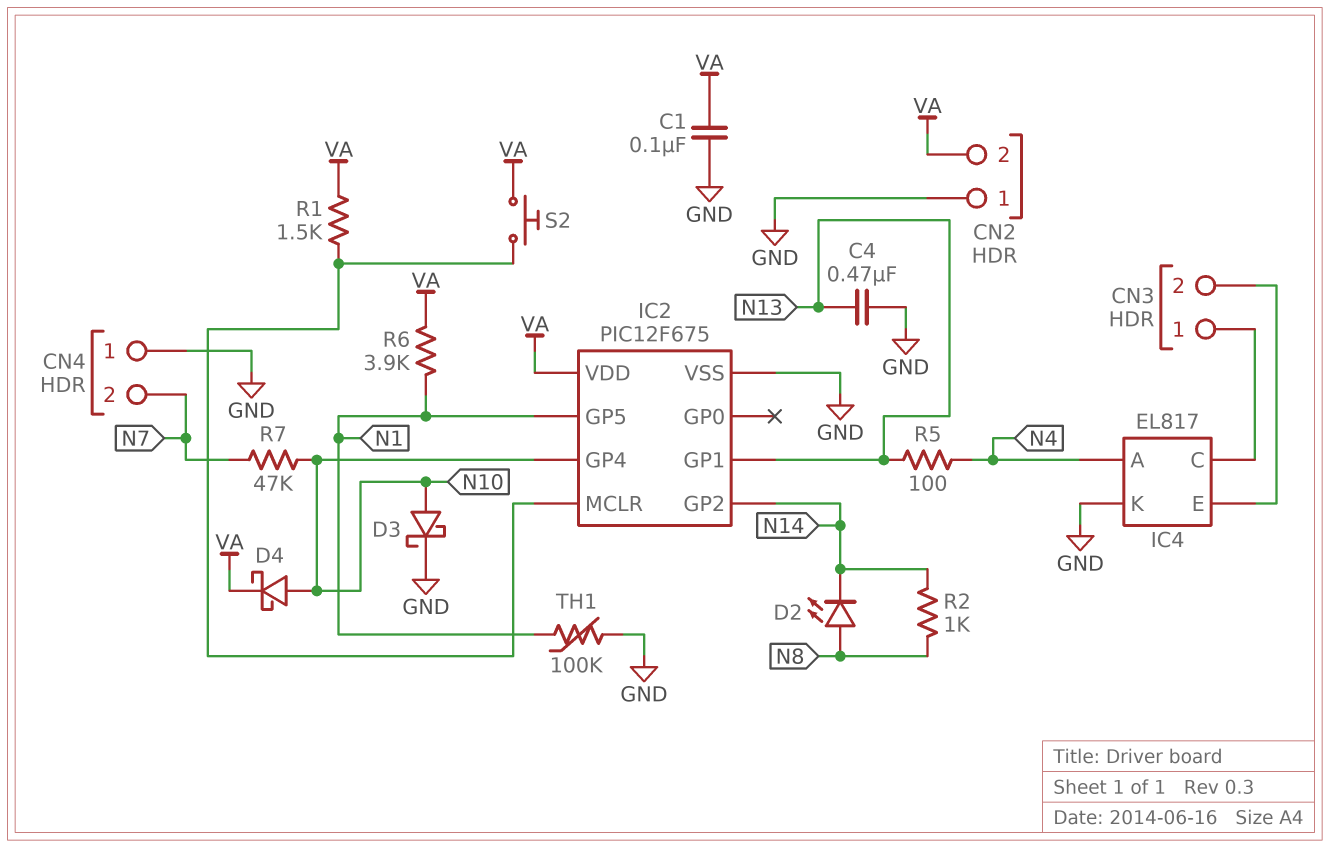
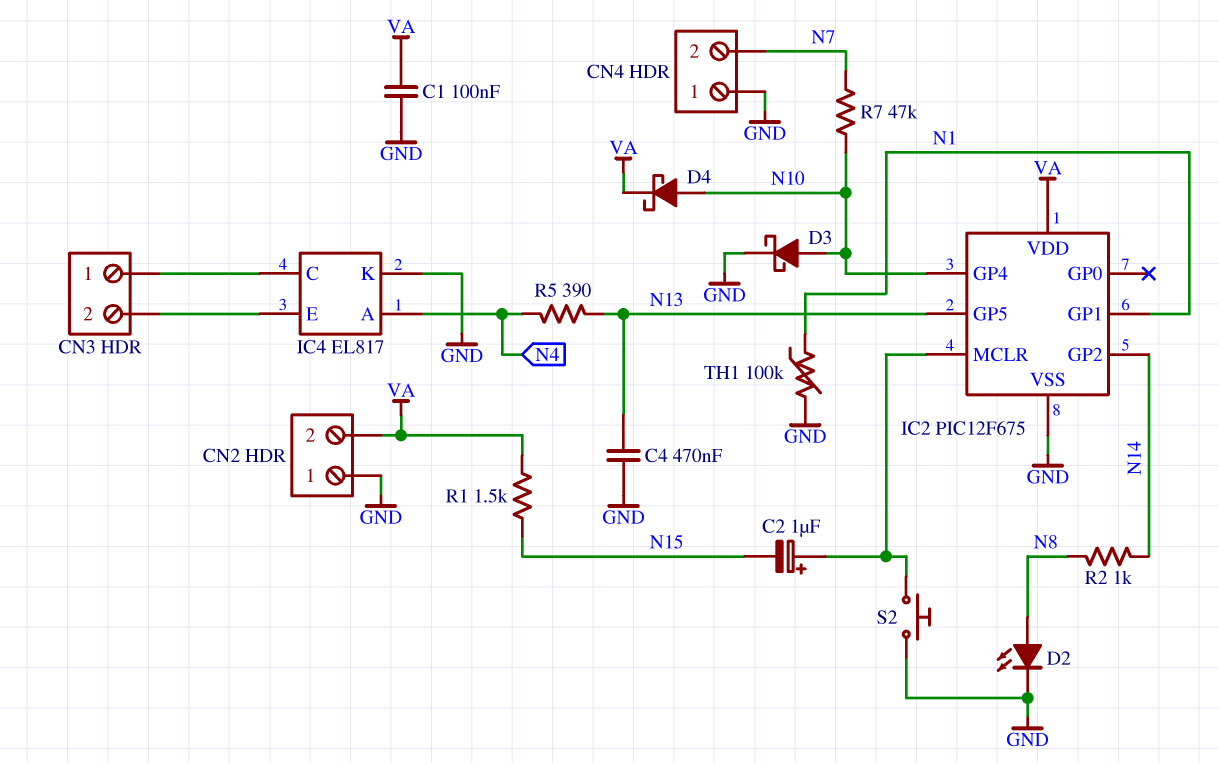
C2: none -> 1uF (plus IC2/MCLR, minus N15)
D2: LED (A N8, K N14) -> LED (A N8, K GND)
IC2 pin GP1: N13 -> N1
IC2 pin GP5: N1 -> N13
R1: 1.5k (IC2/MCLR, VA) -> 1.5k (N15, VA)
R5: 100 (N4, N13) -> 390 (N4, N13)
R6: 3.9k (N1, VA) -> none
S2: button (IC2/MCLR, VA) -> button (GND, IC2/MCLR)

